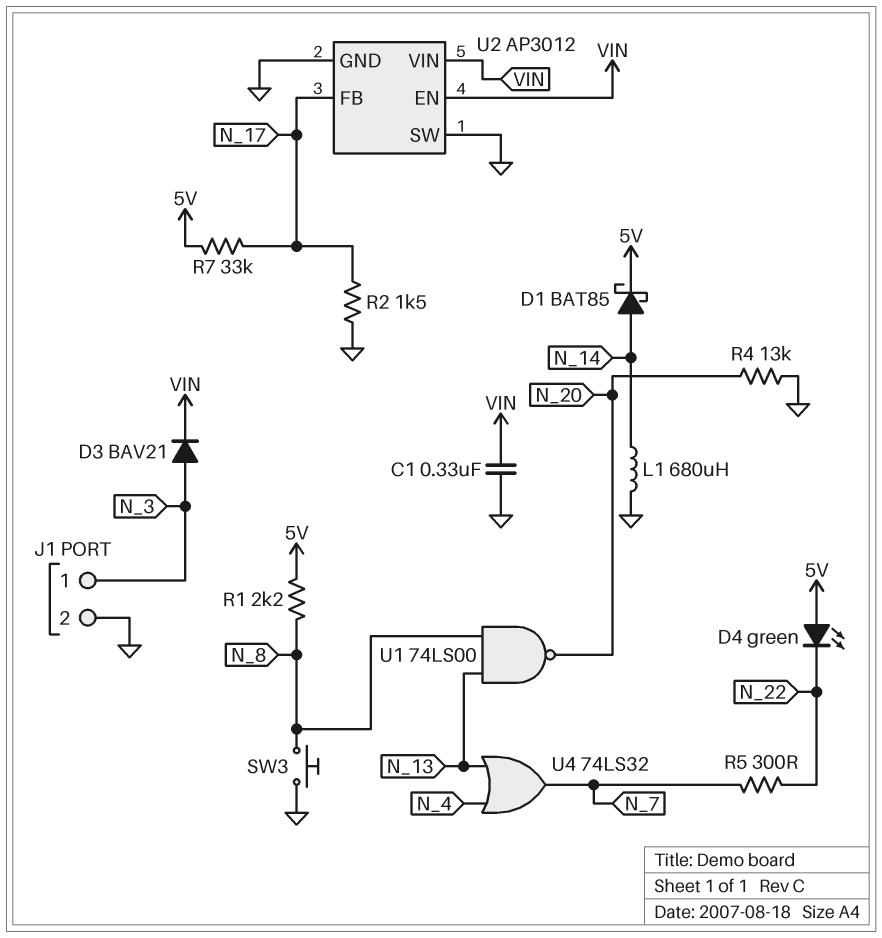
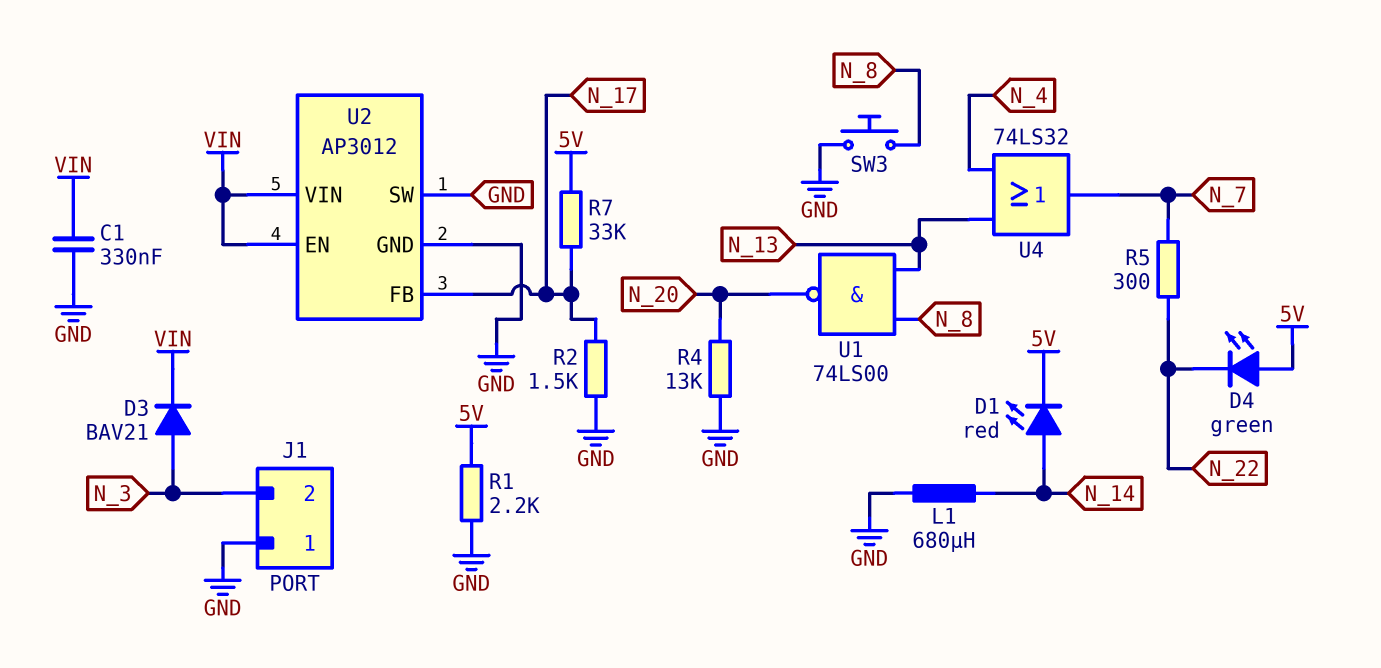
D1: schottky BAT85 (A N_14, K 5V) -> LED red (A N_14, K 5V)
J1 pin 1: N_3 -> GND
J1 pin 2: GND -> N_3
R1: 2.2k (5V, N_8) -> 2.2k (5V, GND)

